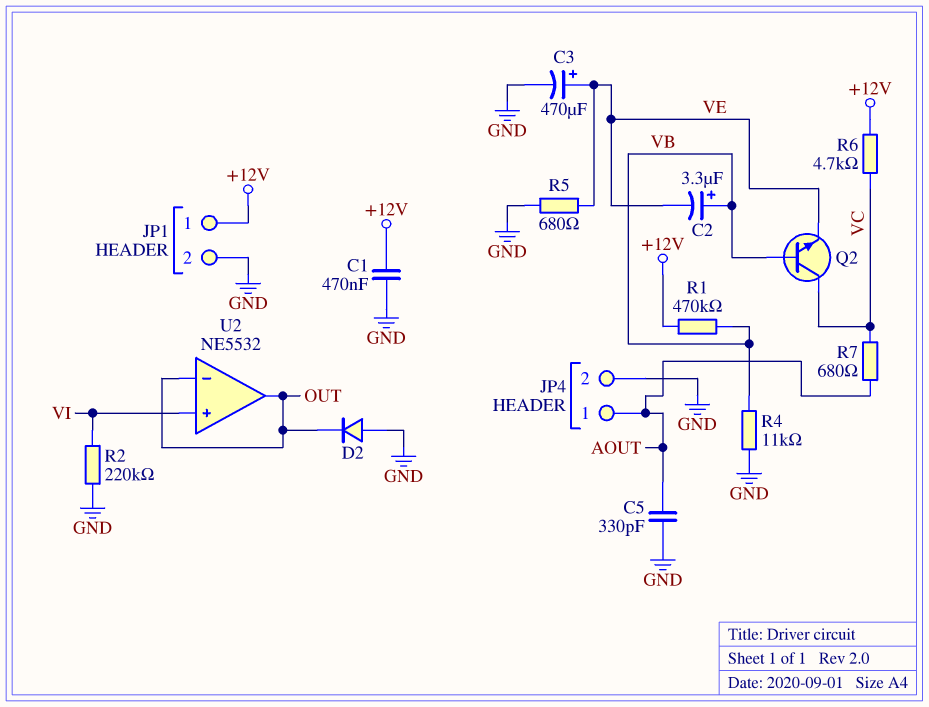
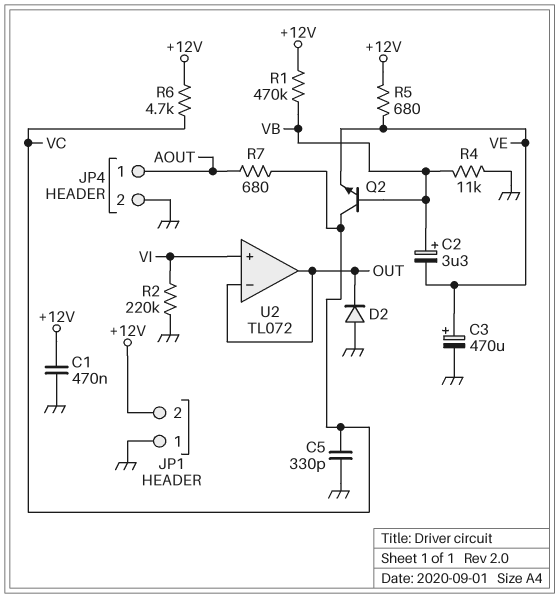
C5: 330pF (AOUT, GND) -> 330pF (GND, VC)
JP1 pin 1: +12V -> GND
JP1 pin 2: GND -> +12V
R5: 680 (GND, VE) -> 680 (+12V, VE)
U2: NE5532 -> TL072

